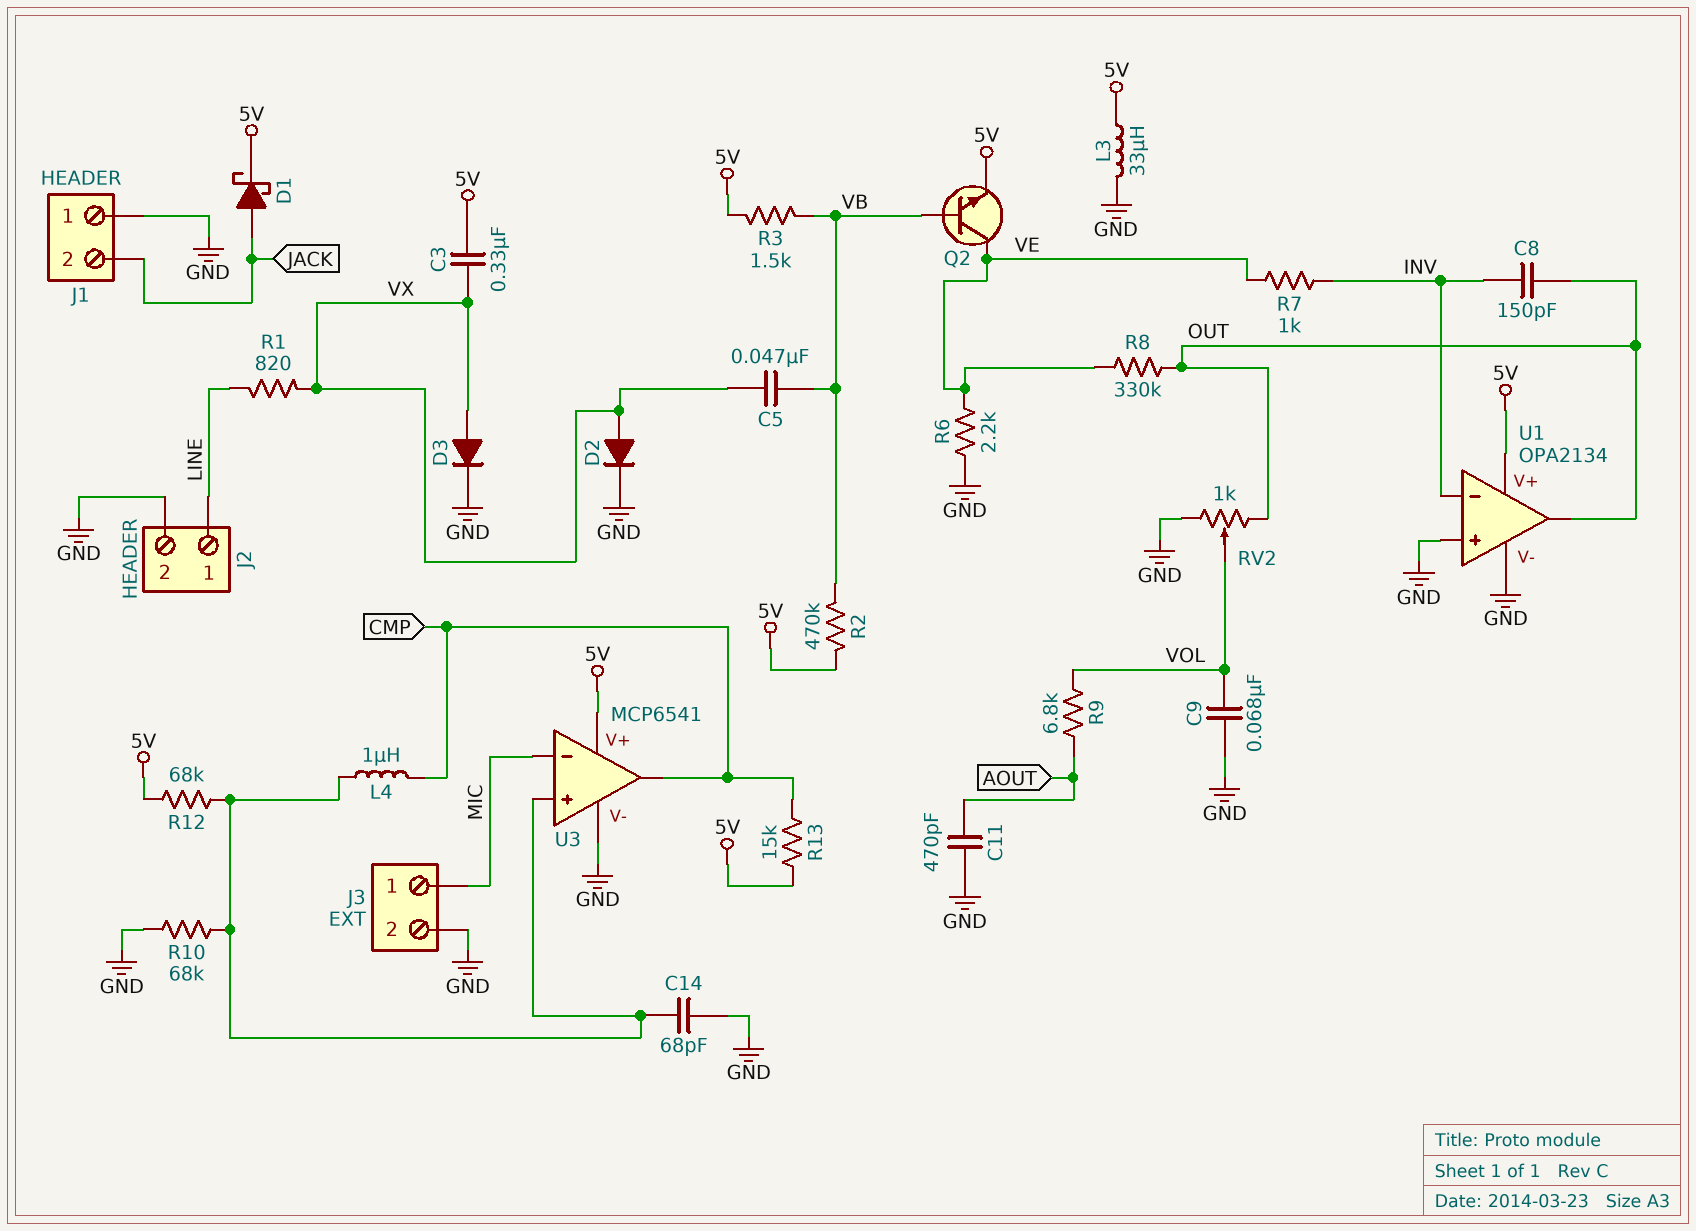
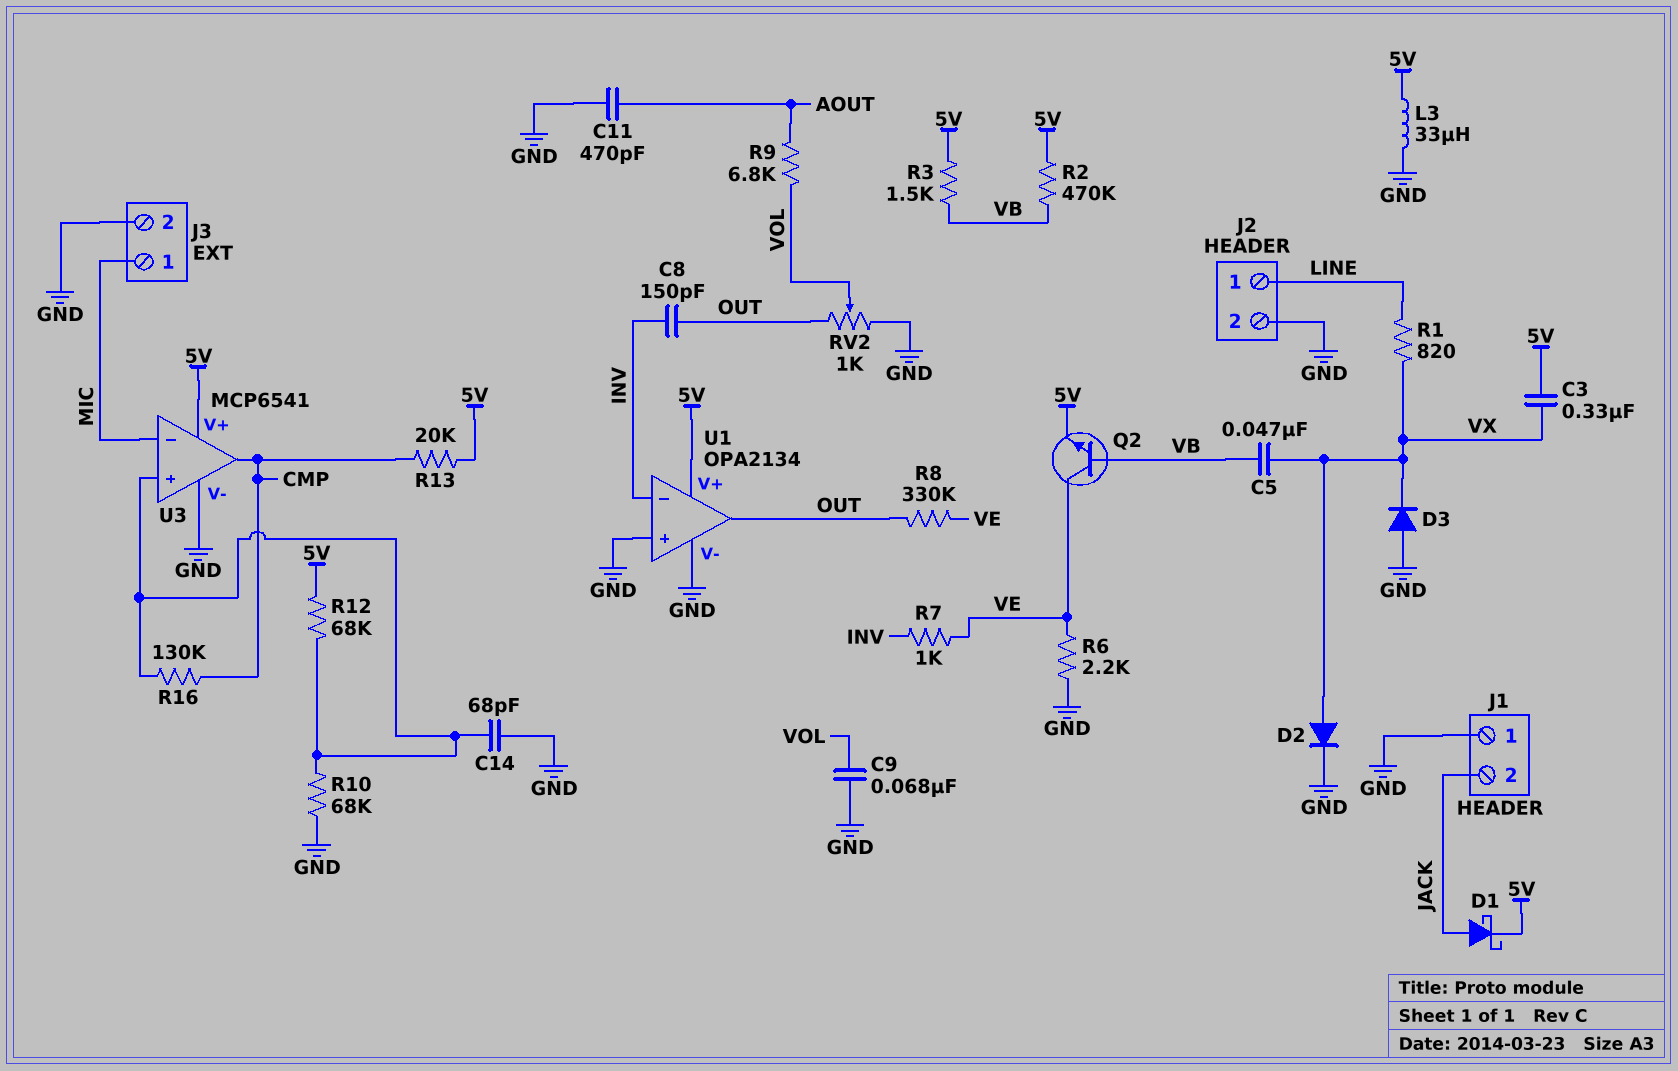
D3: diode (A VX, K GND) -> diode (A GND, K VX)
L4: 1uH (CMP, U3/in+) -> none
R13: 15k (5V, CMP) -> 20k (5V, CMP)
R16: none -> 130k (CMP, U3/in+)

